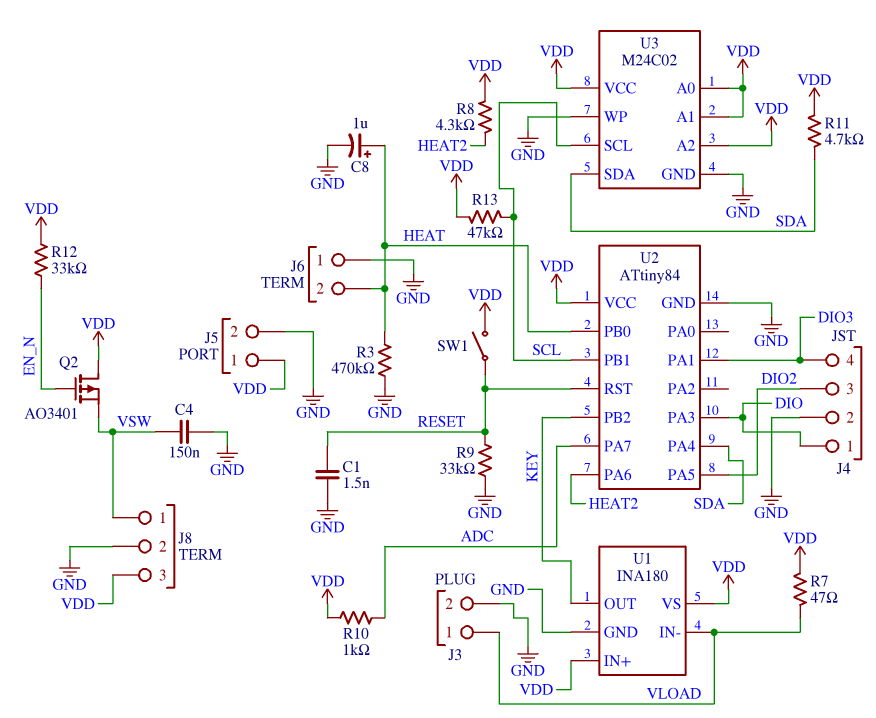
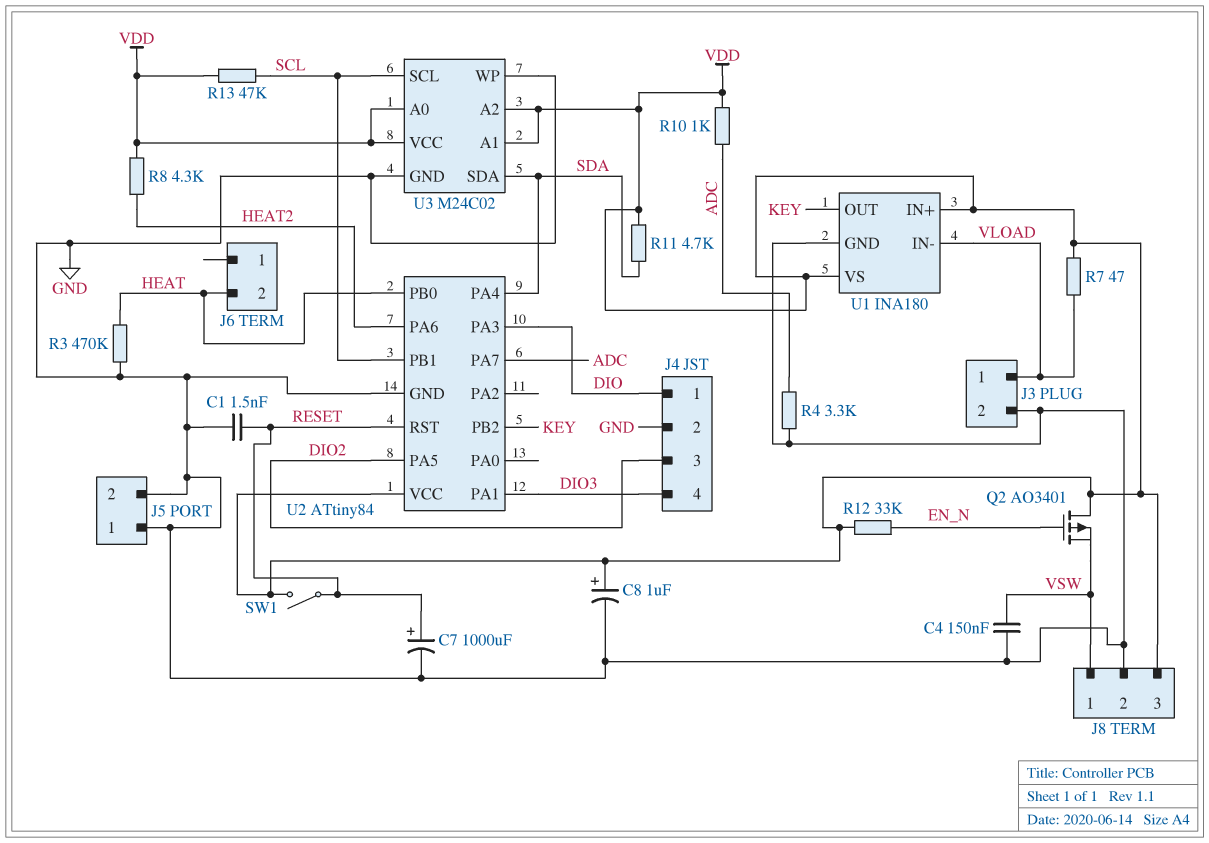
C7: none -> 1000uF (plus RESET, minus GND)
C8: 1uF (plus HEAT, minus GND) -> 1uF (plus VDD, minus GND)
J5 pin 1: VDD -> GND
J6 pin 1: GND -> none
R4: none -> 3.3k (ADC, GND)
R9: 33k (GND, RESET) -> none

